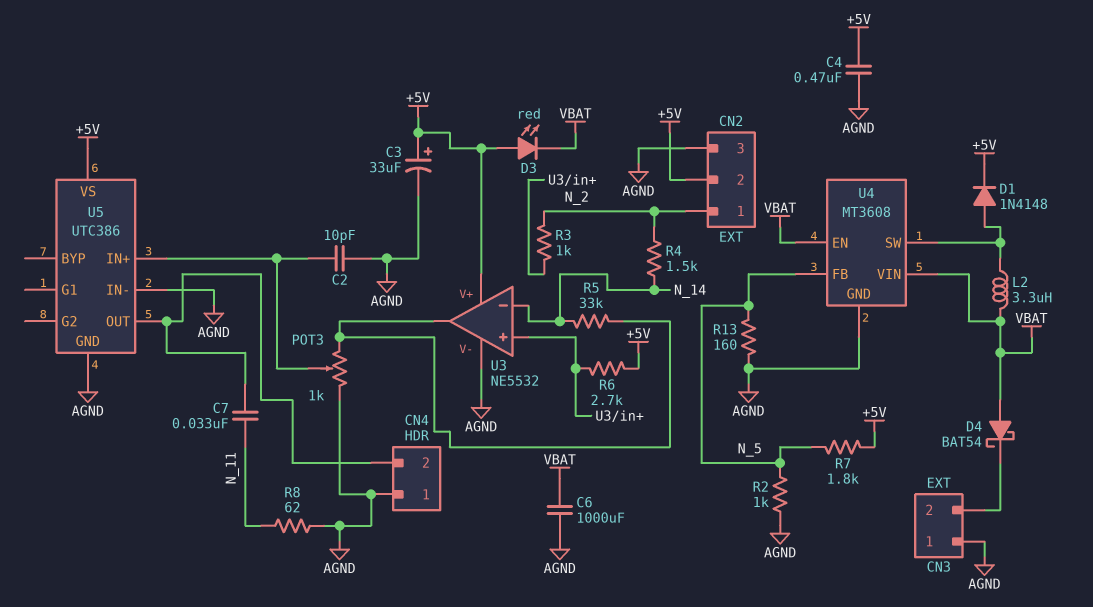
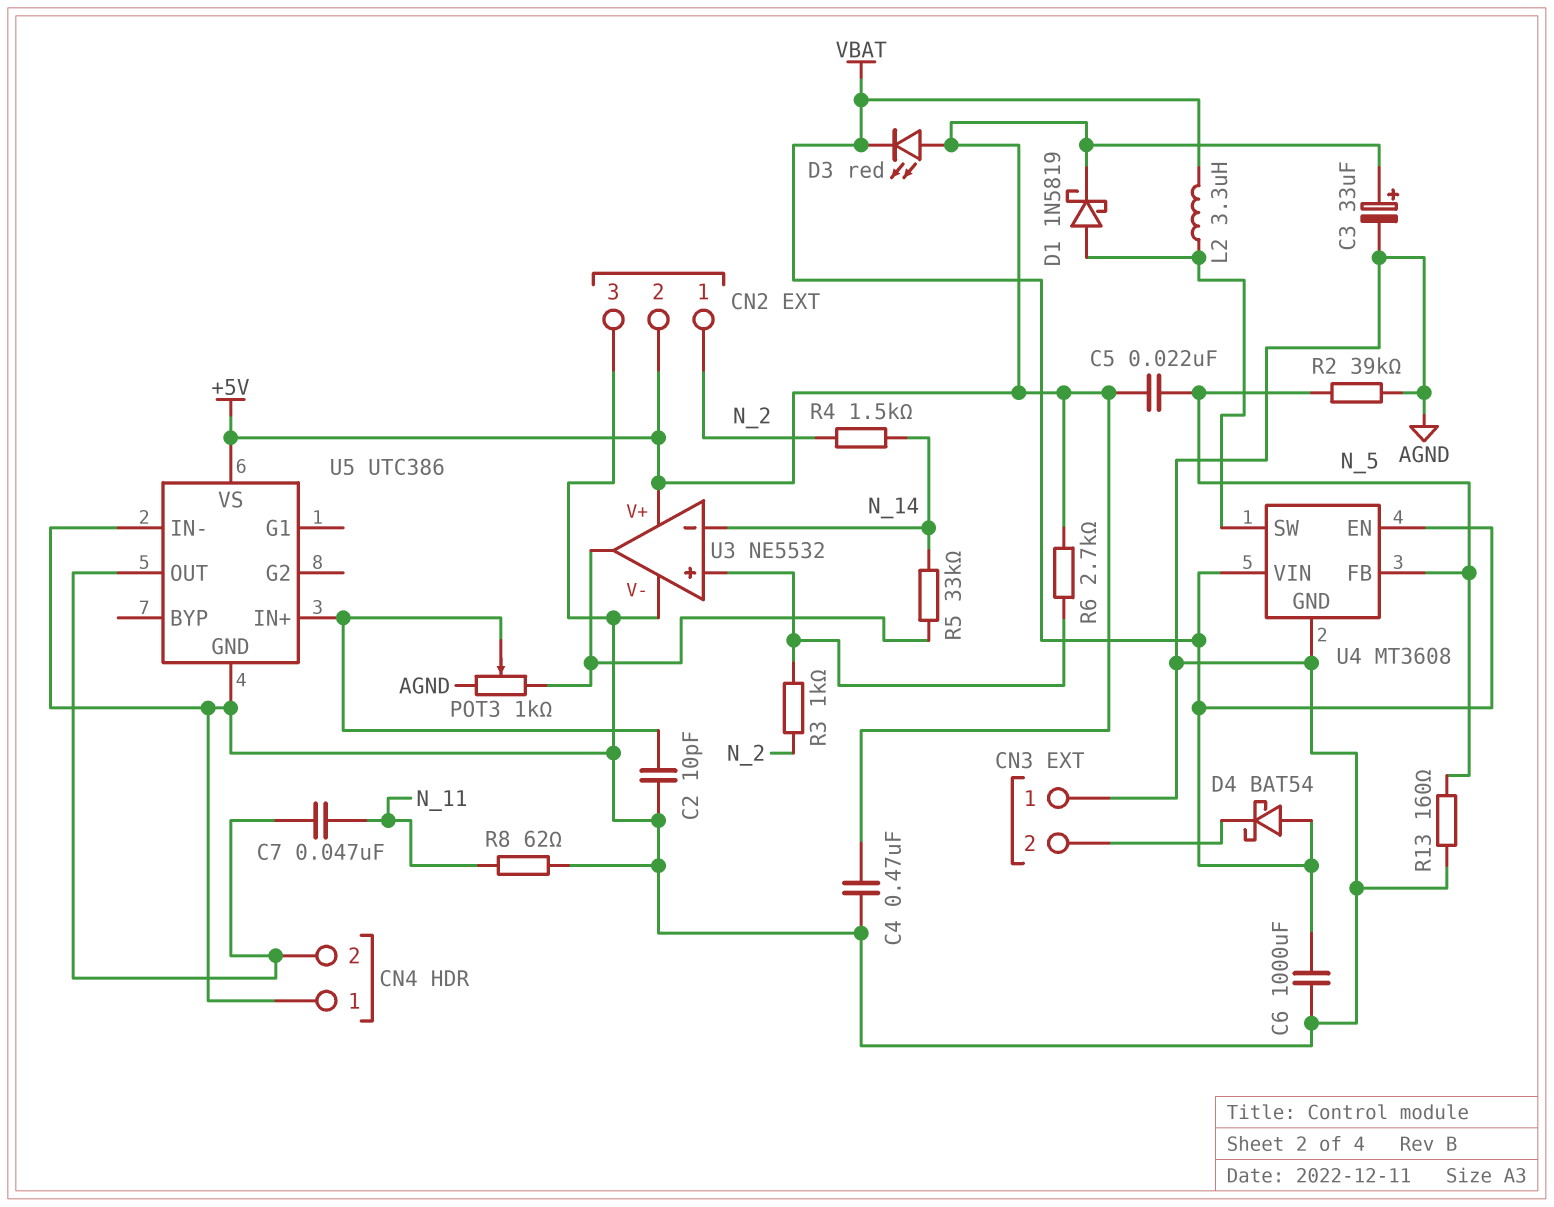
C5: none -> 22nF (+5V, N_5)
C7: 33nF (CN4/2, N_11) -> 47nF (CN4/2, N_11)
D1: diode 1N4148 (A U4/SW, K +5V) -> schottky 1N5819 (A U4/SW, K +5V)
R2: 1k (AGND, N_5) -> 39k (AGND, N_5)
R7: 1.8k (+5V, N_5) -> none

